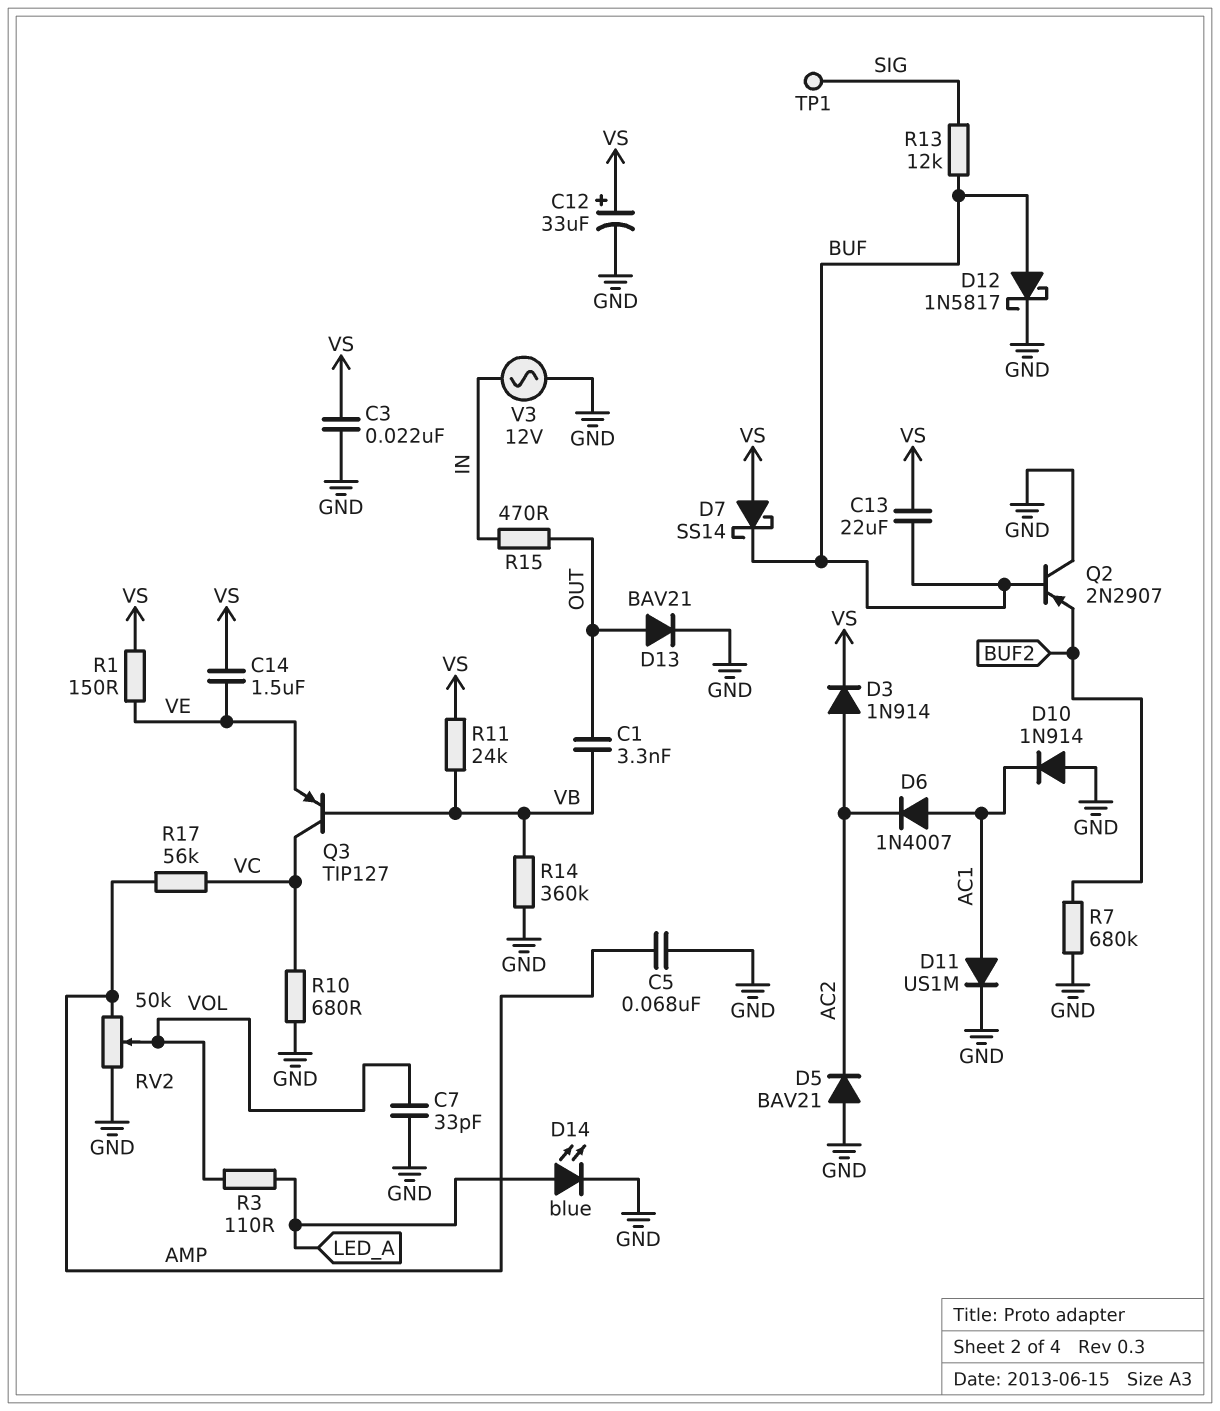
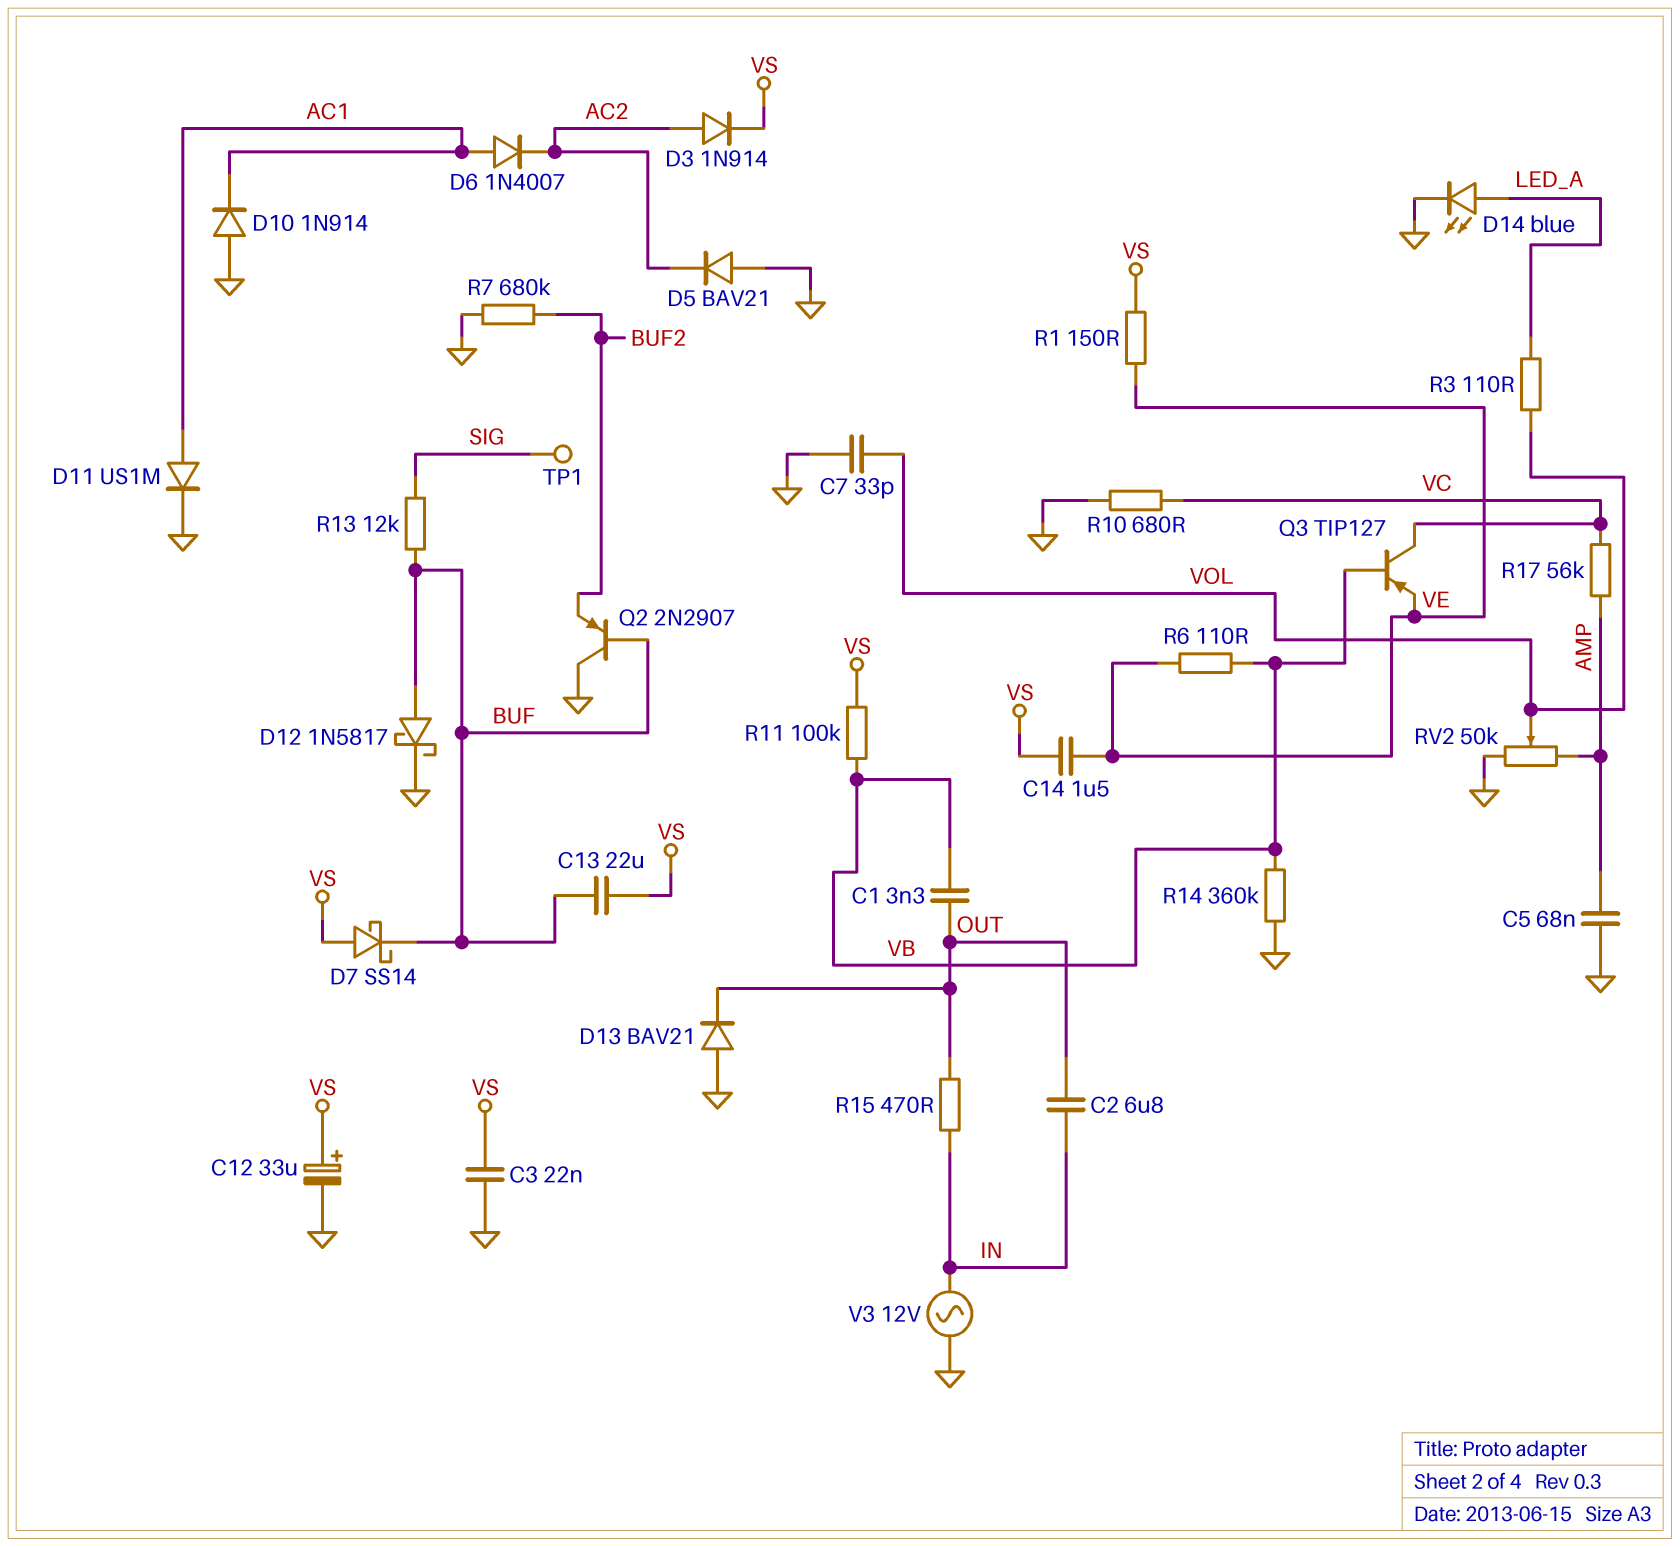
C2: none -> 6.8uF (IN, OUT)
D13: diode BAV21 (A OUT, K GND) -> diode BAV21 (A GND, K OUT)
R6: none -> 110 (VB, VE)
R11: 24k (VB, VS) -> 100k (VB, VS)

